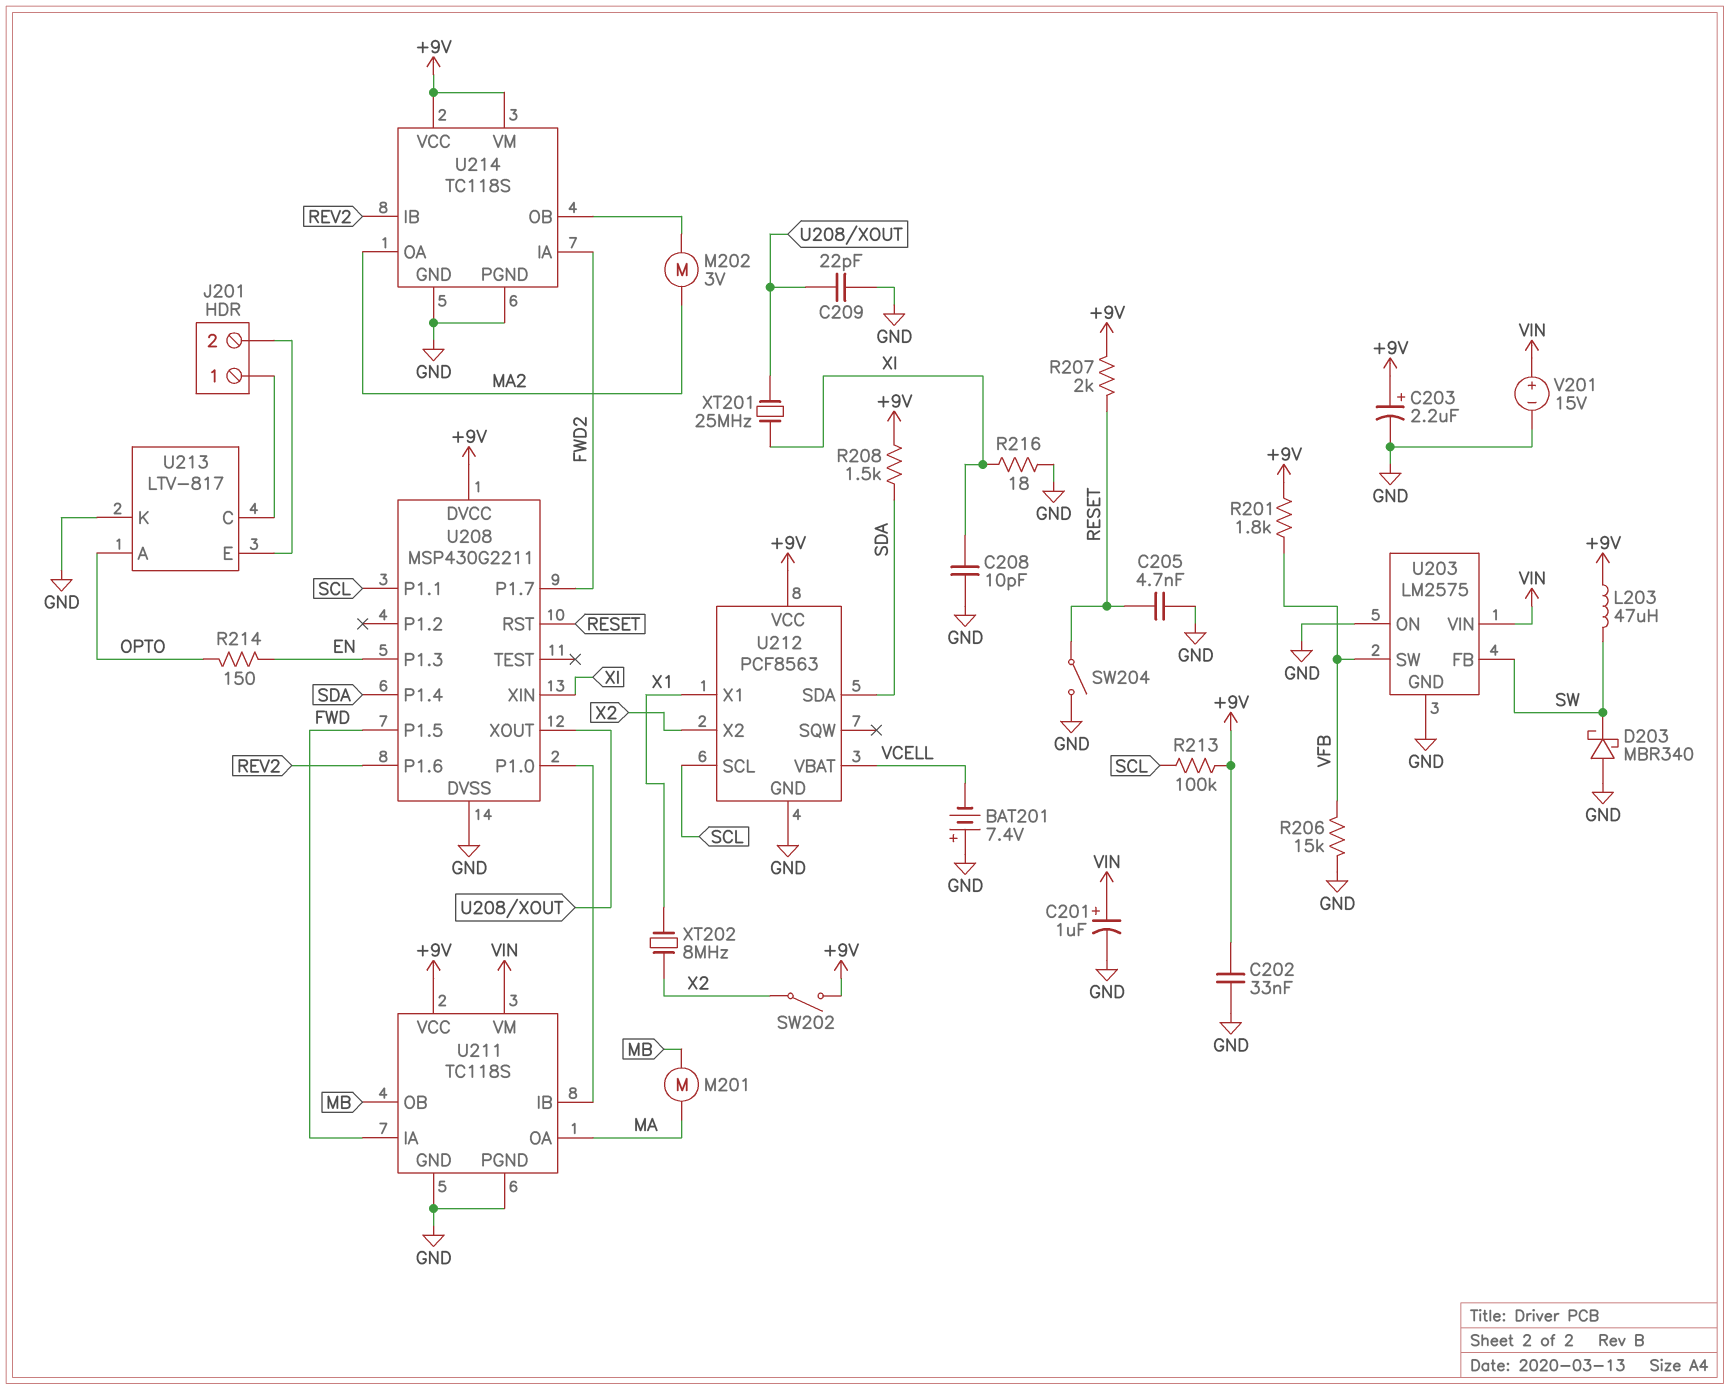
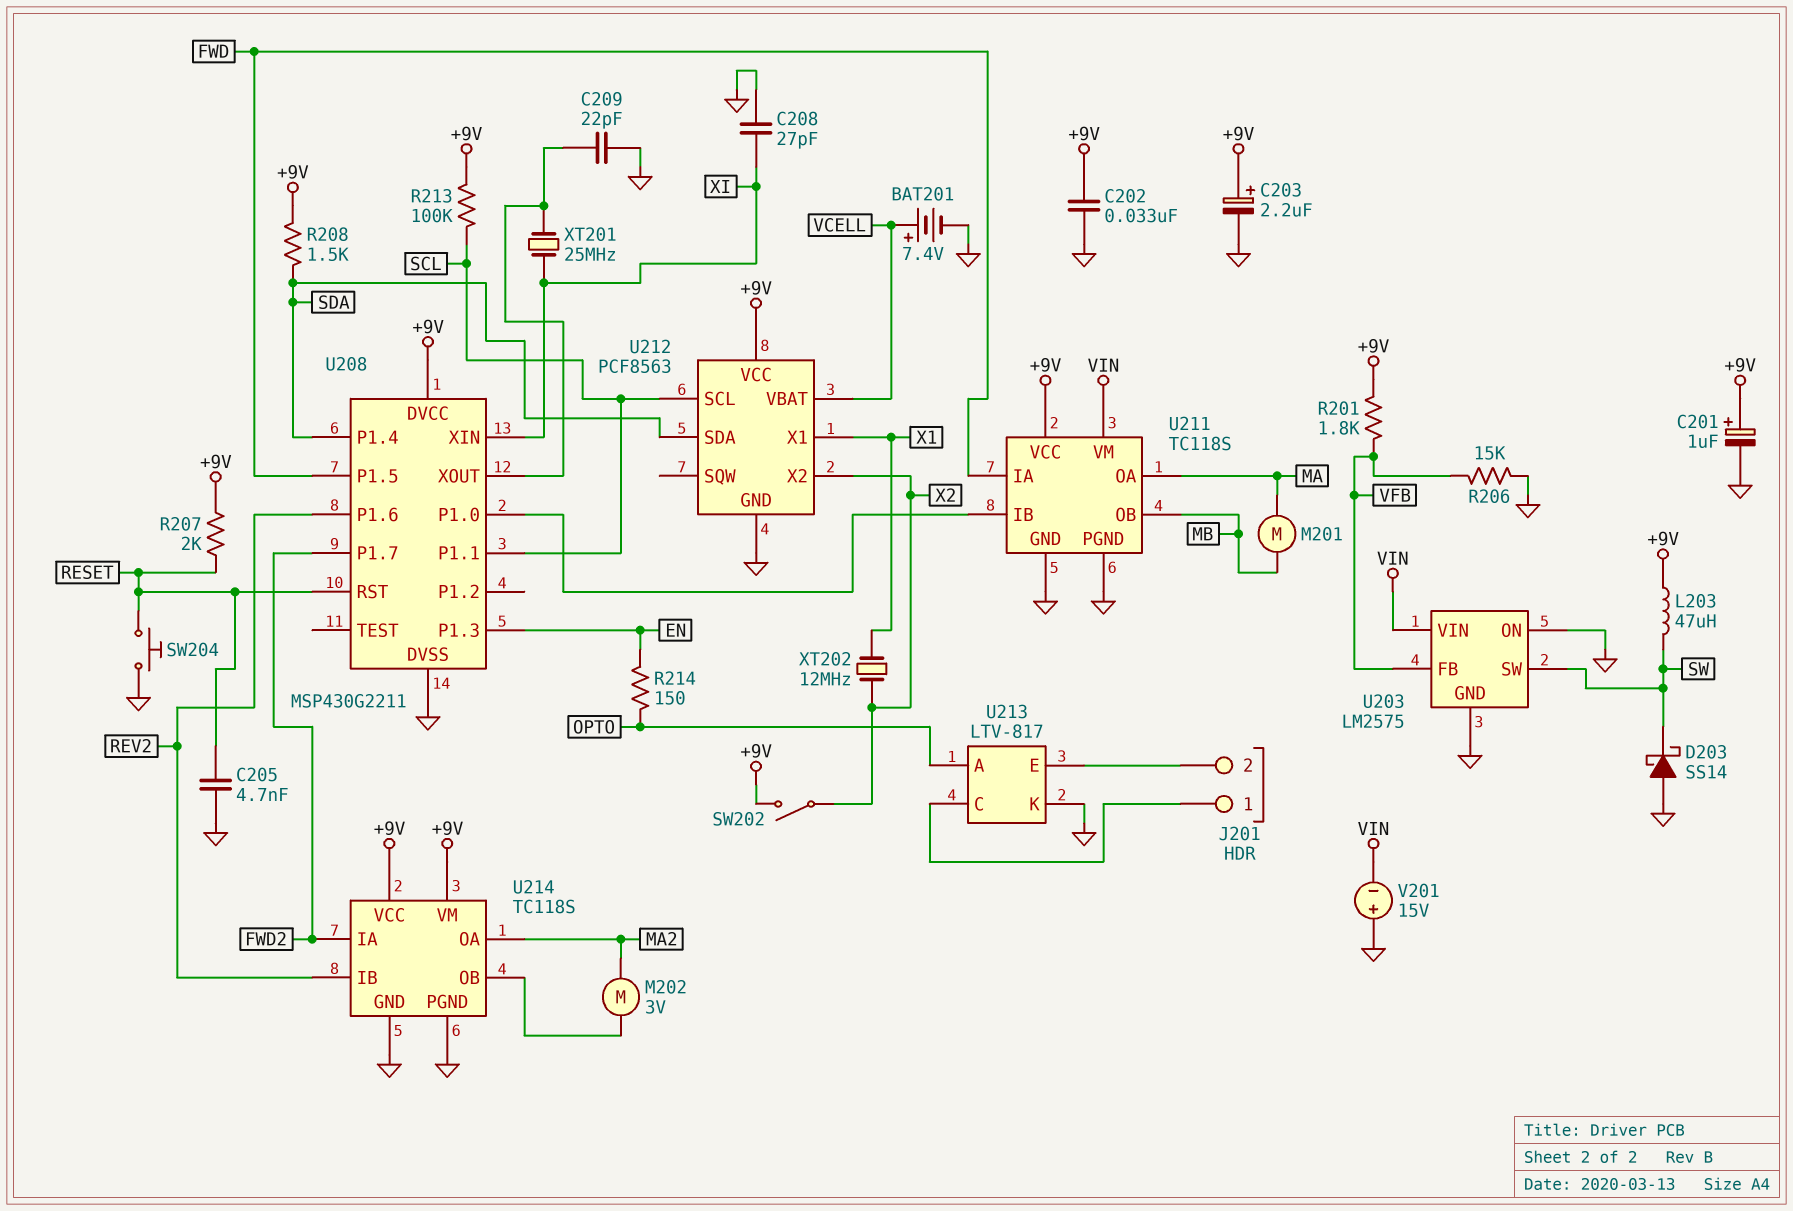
BAT201: 7.4V (plus GND, minus VCELL) -> 7.4V (plus VCELL, minus GND)
C201: 1uF (plus VIN, minus GND) -> 1uF (plus +9V, minus GND)
C208: 10pF (GND, XI) -> 27pF (GND, XI)
D203: schottky MBR340 (A GND, K SW) -> schottky SS14 (A GND, K SW)
R216: 18 (GND, XI) -> none
SW204: switch (GND, RESET) -> button (GND, RESET)
U203 pin FB: SW -> VFB
U203 pin SW: VFB -> SW
V201: 15V (plus VIN, minus GND) -> 15V (plus GND, minus VIN)
XT202: 8MHz (X1, X2) -> 12MHz (X1, X2)

